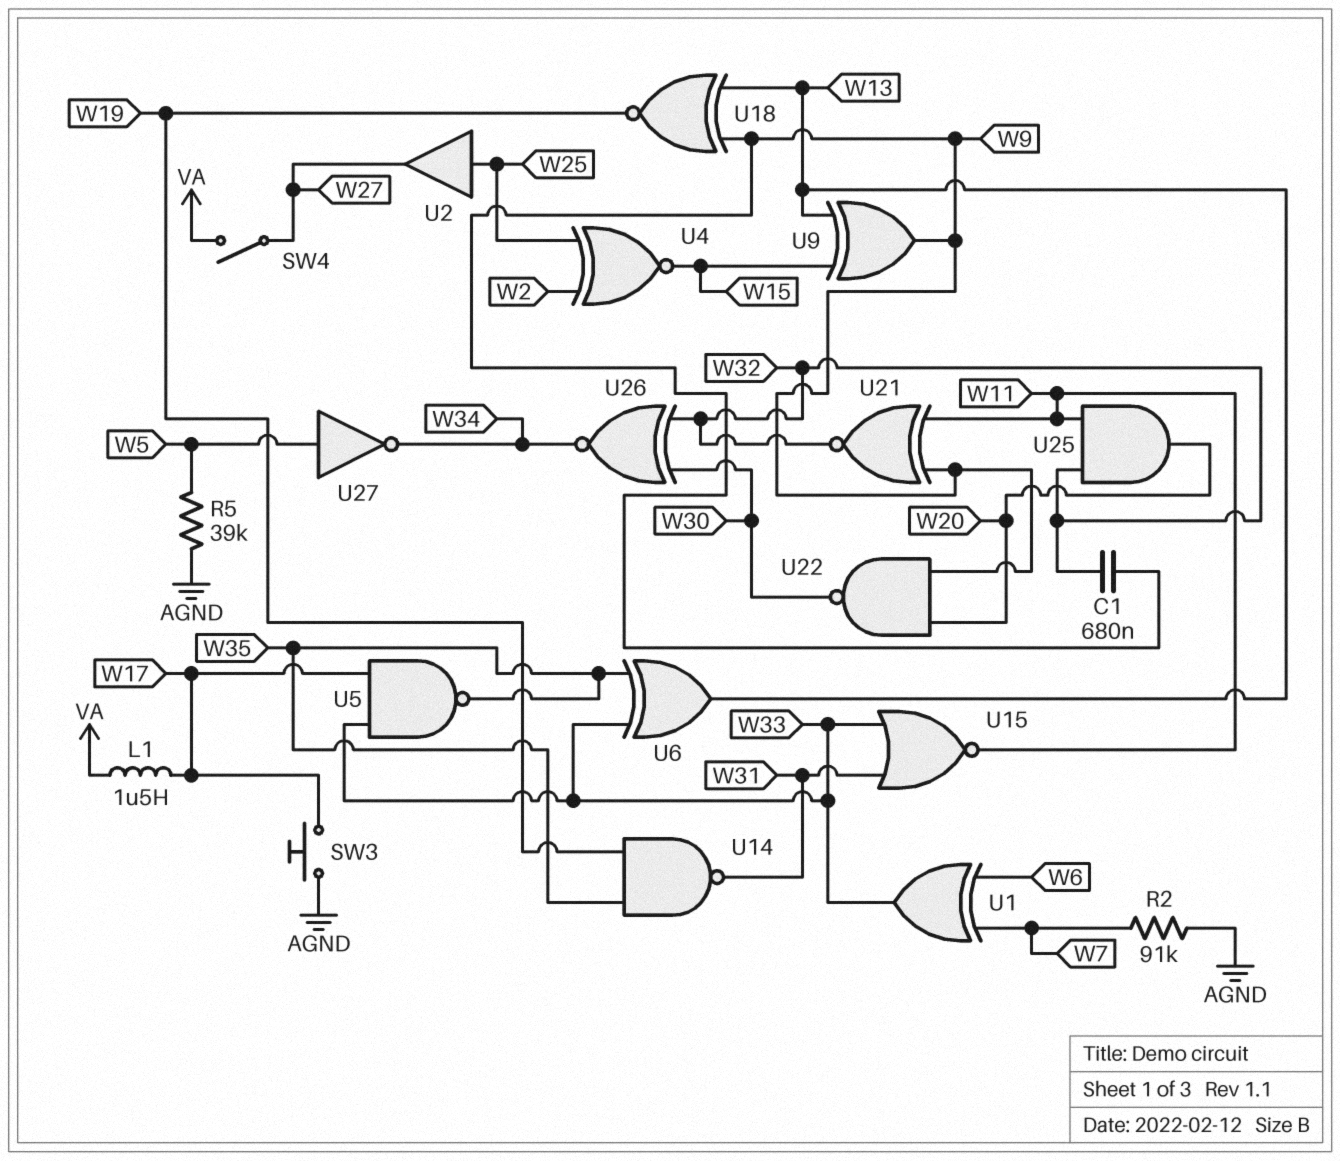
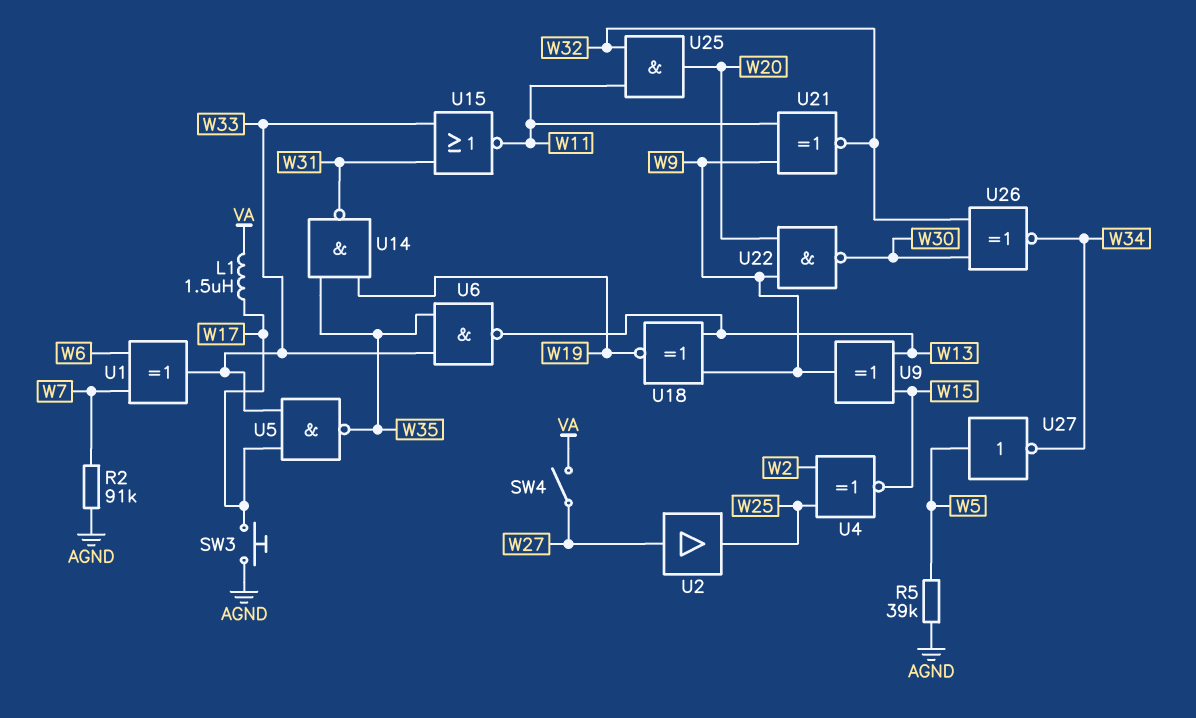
C1: 680nF (W9, W32) -> none
U2: buffer (in W25, out W27) -> buffer (in W27, out W25)
U6: XOR (in W33, in W35, out W13) -> NAND (in W33, in W35, out W13)

